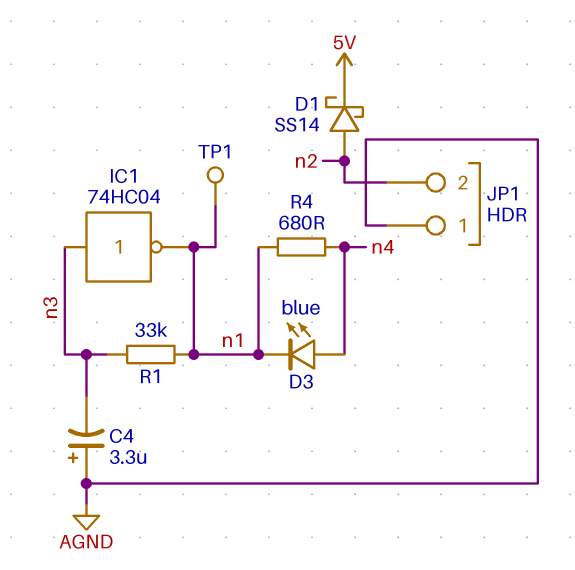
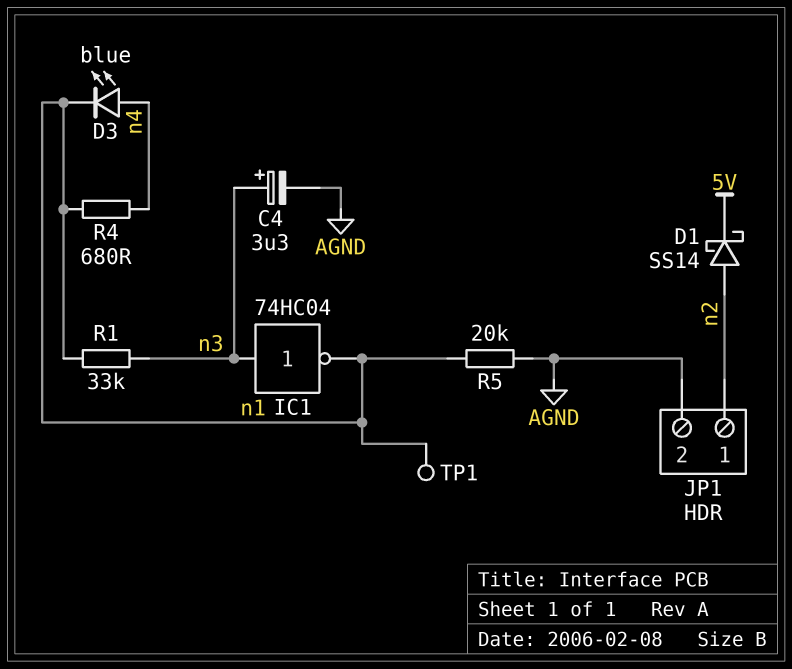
C4: 3.3uF (plus AGND, minus n3) -> 3.3uF (plus n3, minus AGND)
JP1 pin 1: AGND -> n2
JP1 pin 2: n2 -> AGND
R5: none -> 20k (AGND, n1)

